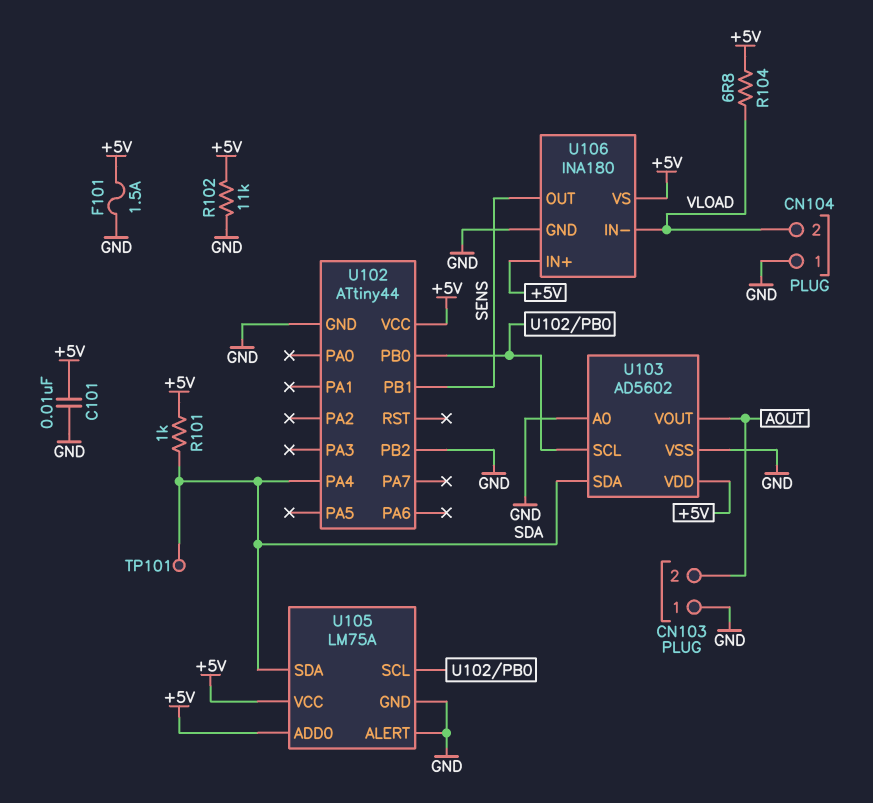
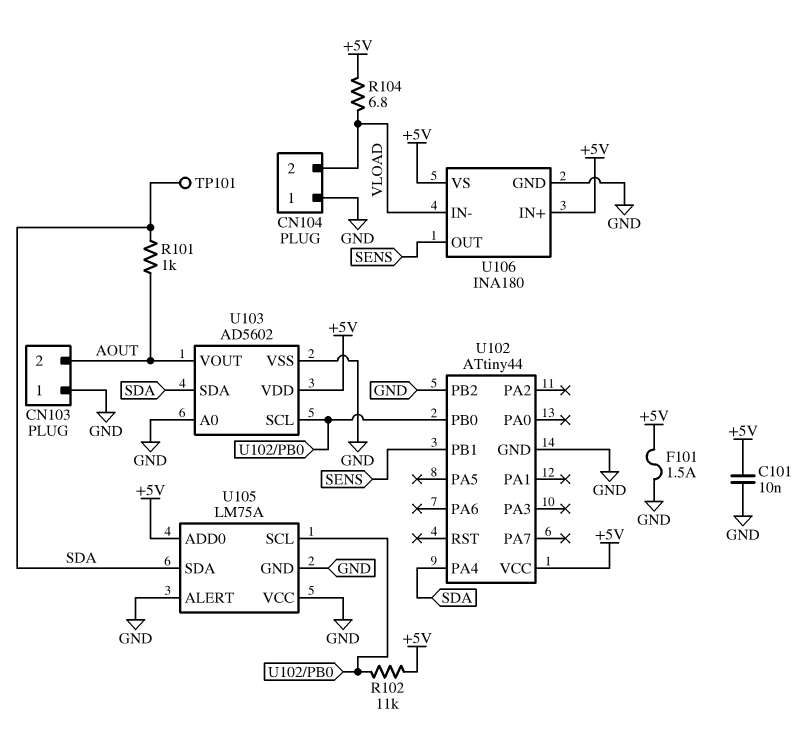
R101: 1k (+5V, SDA) -> 1k (AOUT, SDA)
R102: 11k (+5V, GND) -> 11k (+5V, U102/PB0)
U105 pin VCC: +5V -> GND

